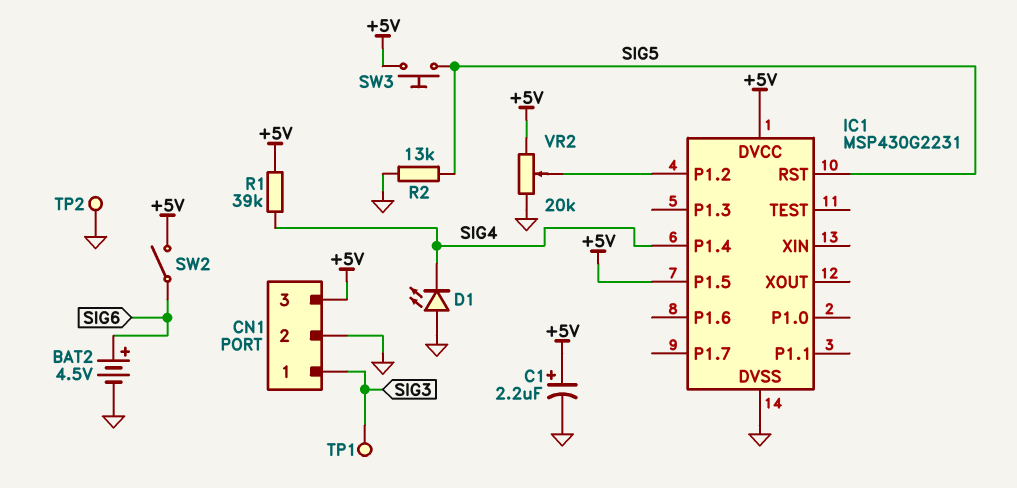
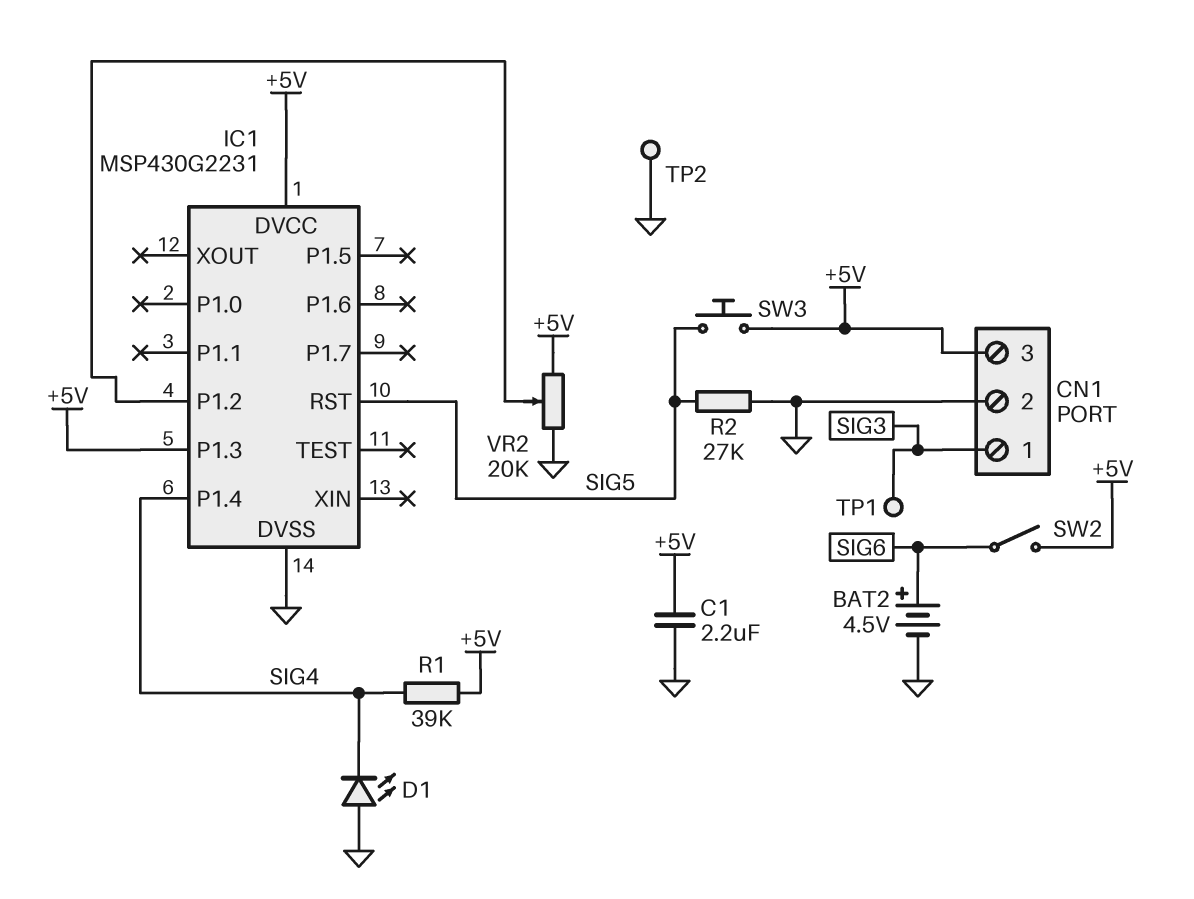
C1: 2.2uF (plus +5V, minus GND) -> 2.2uF (+5V, GND)
IC1 pin P1.3: none -> +5V
IC1 pin P1.5: +5V -> none
R2: 13k (GND, SIG5) -> 27k (GND, SIG5)

